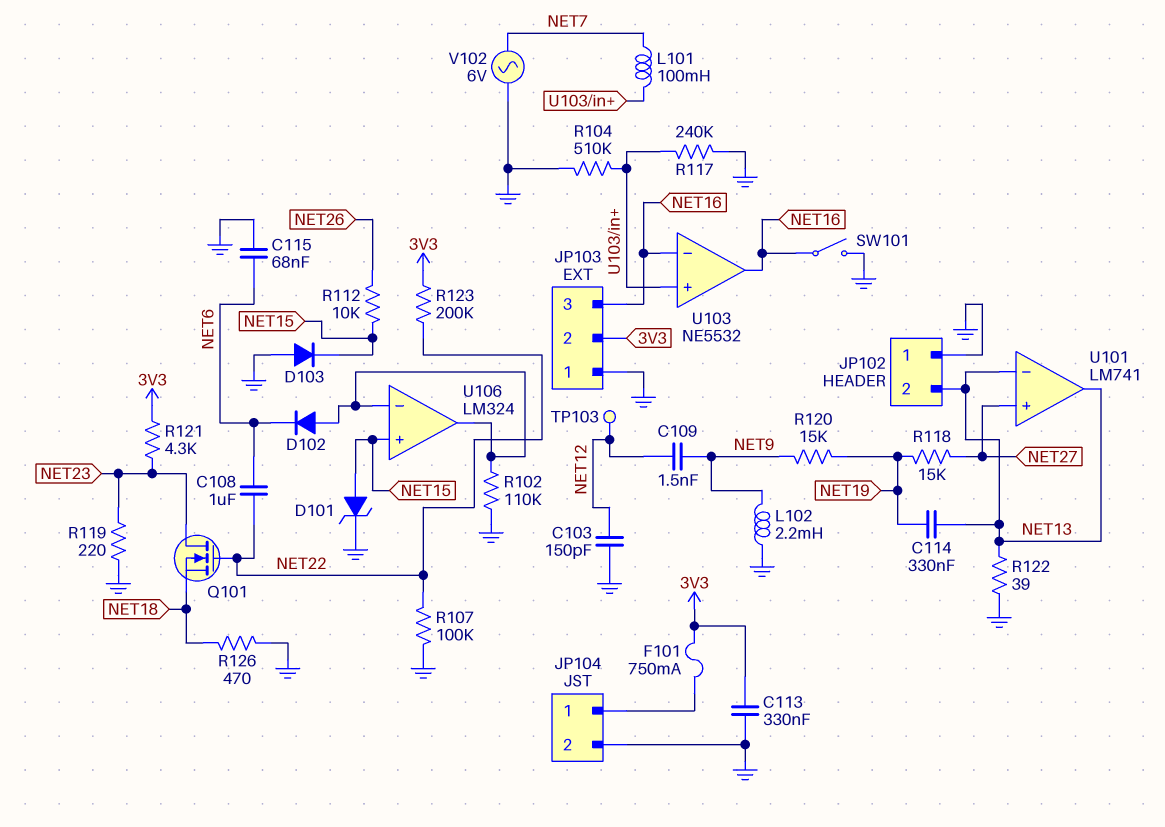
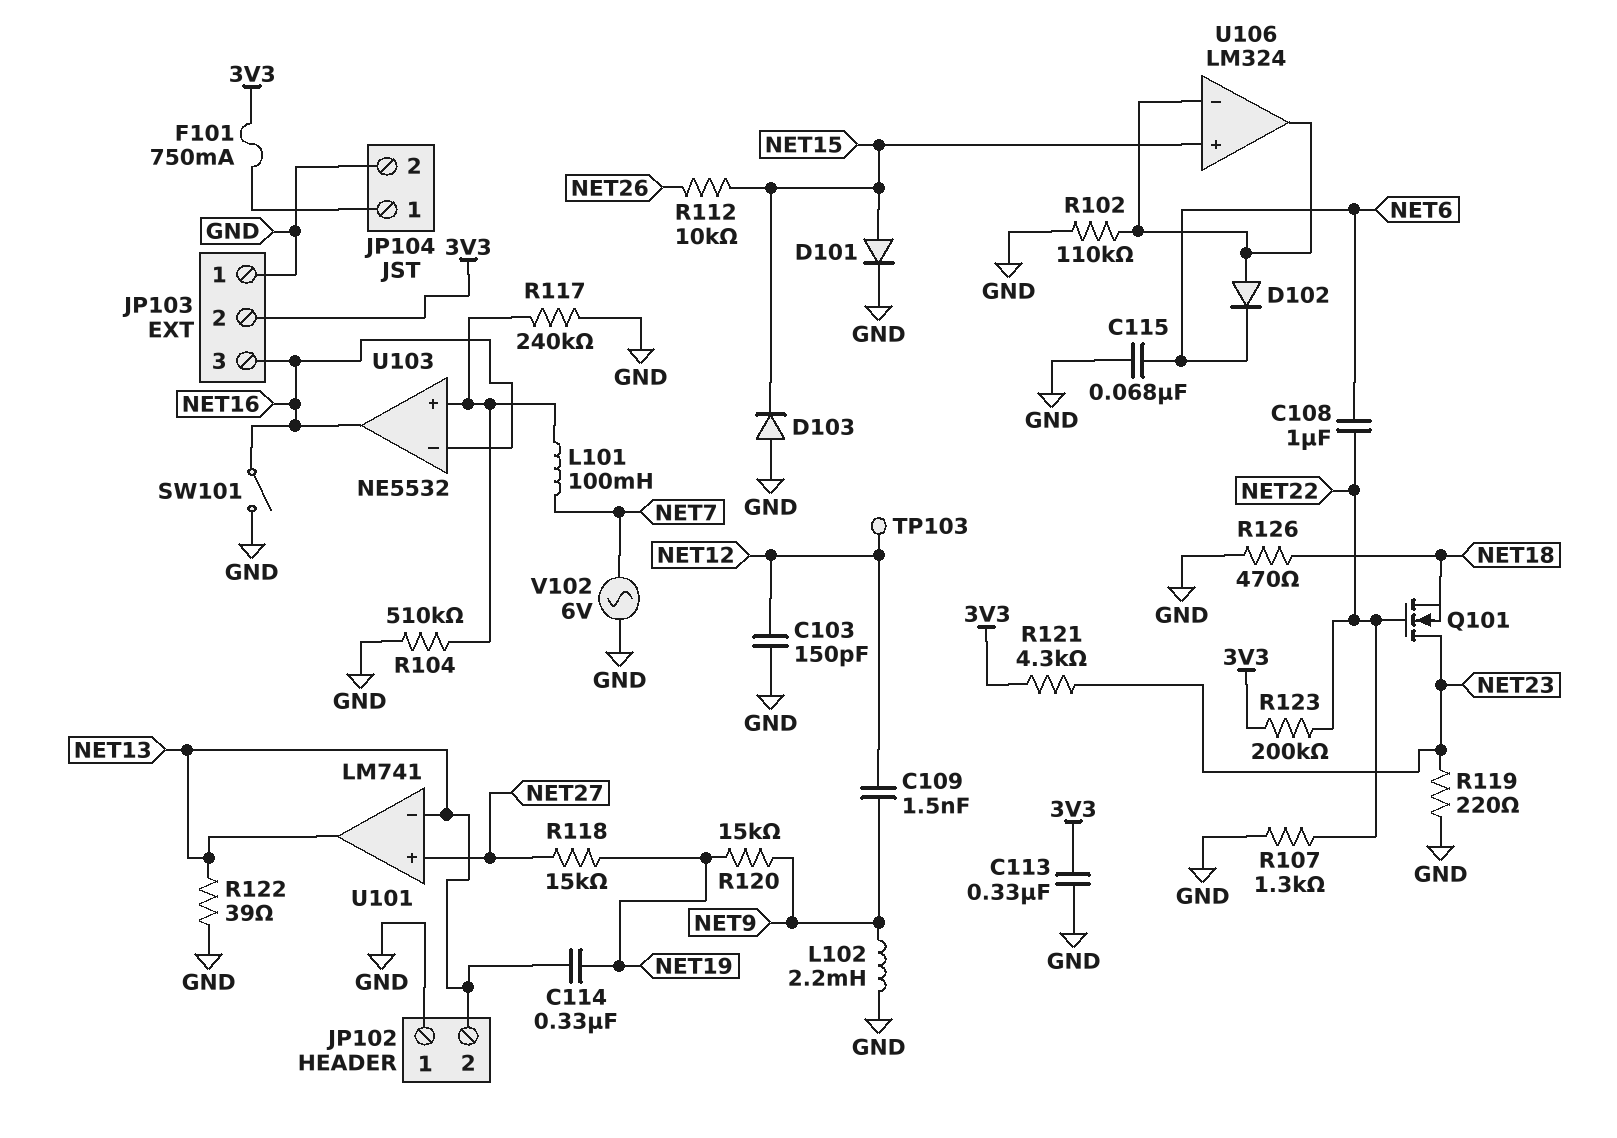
D101: zener (A NET15, K GND) -> diode (A NET15, K GND)
R107: 100k (GND, NET22) -> 1.3k (GND, NET22)

